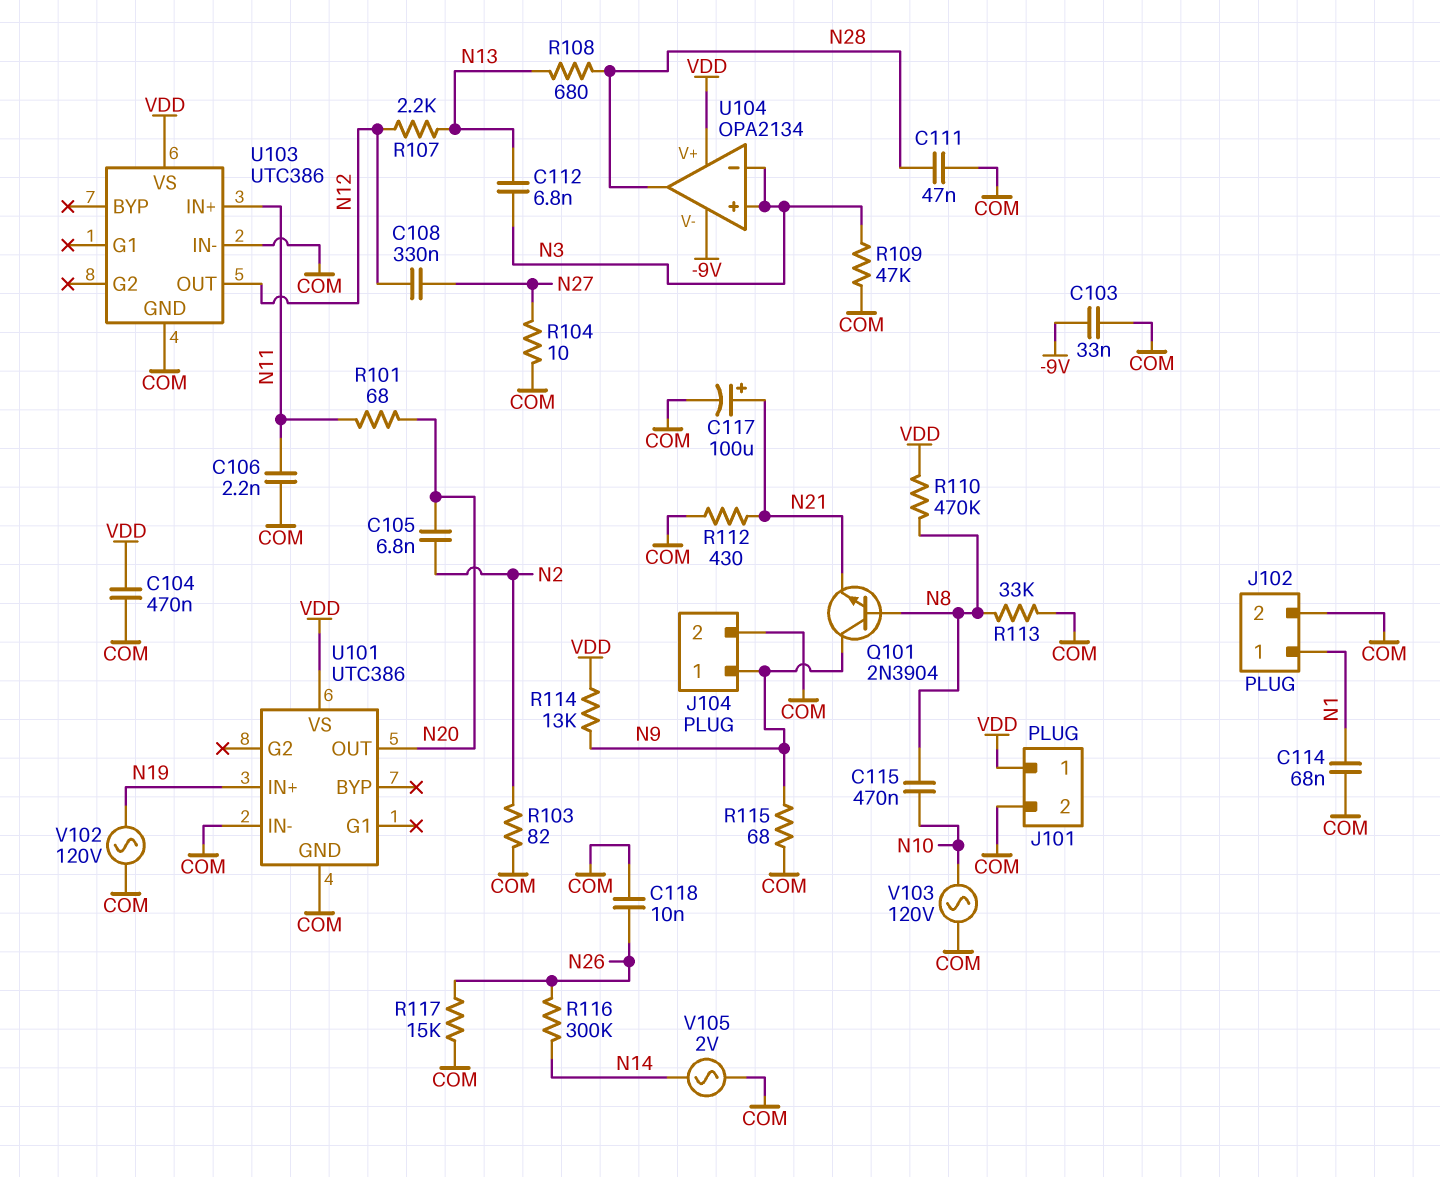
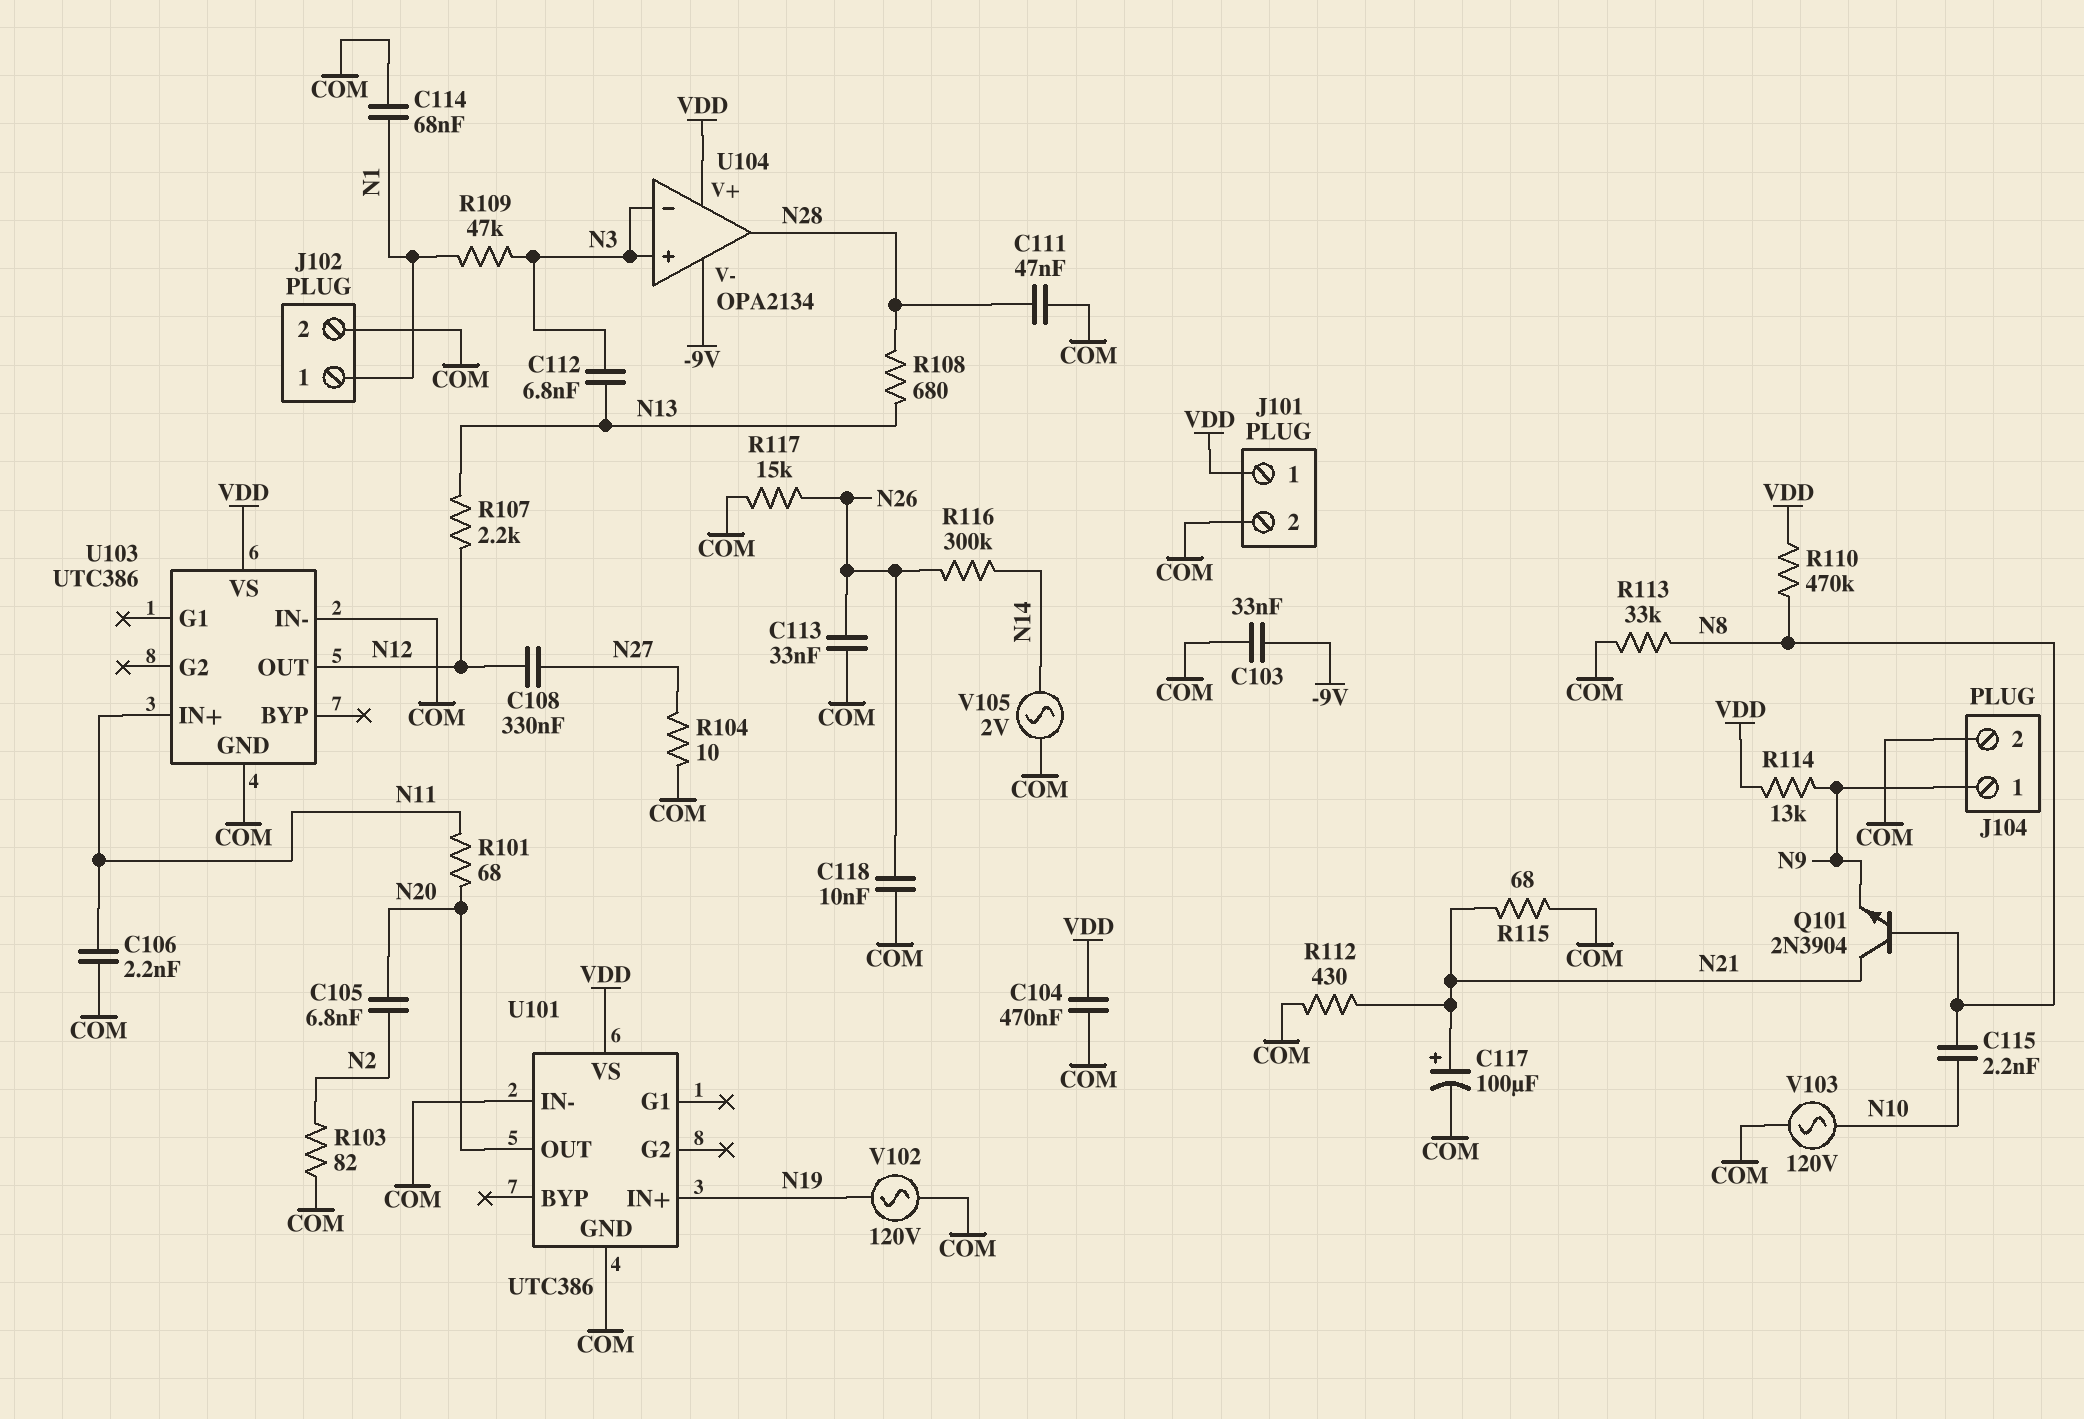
C113: none -> 33nF (COM, N26)
C115: 470nF (N8, N10) -> 2.2nF (N8, N10)
Q101: NPN 2N3904 (B N8, C N9, E N21) -> NPN 2N3904 (B N8, C N21, E N9)
R109: 47k (COM, N3) -> 47k (N1, N3)
R115: 68 (COM, N9) -> 68 (COM, N21)

